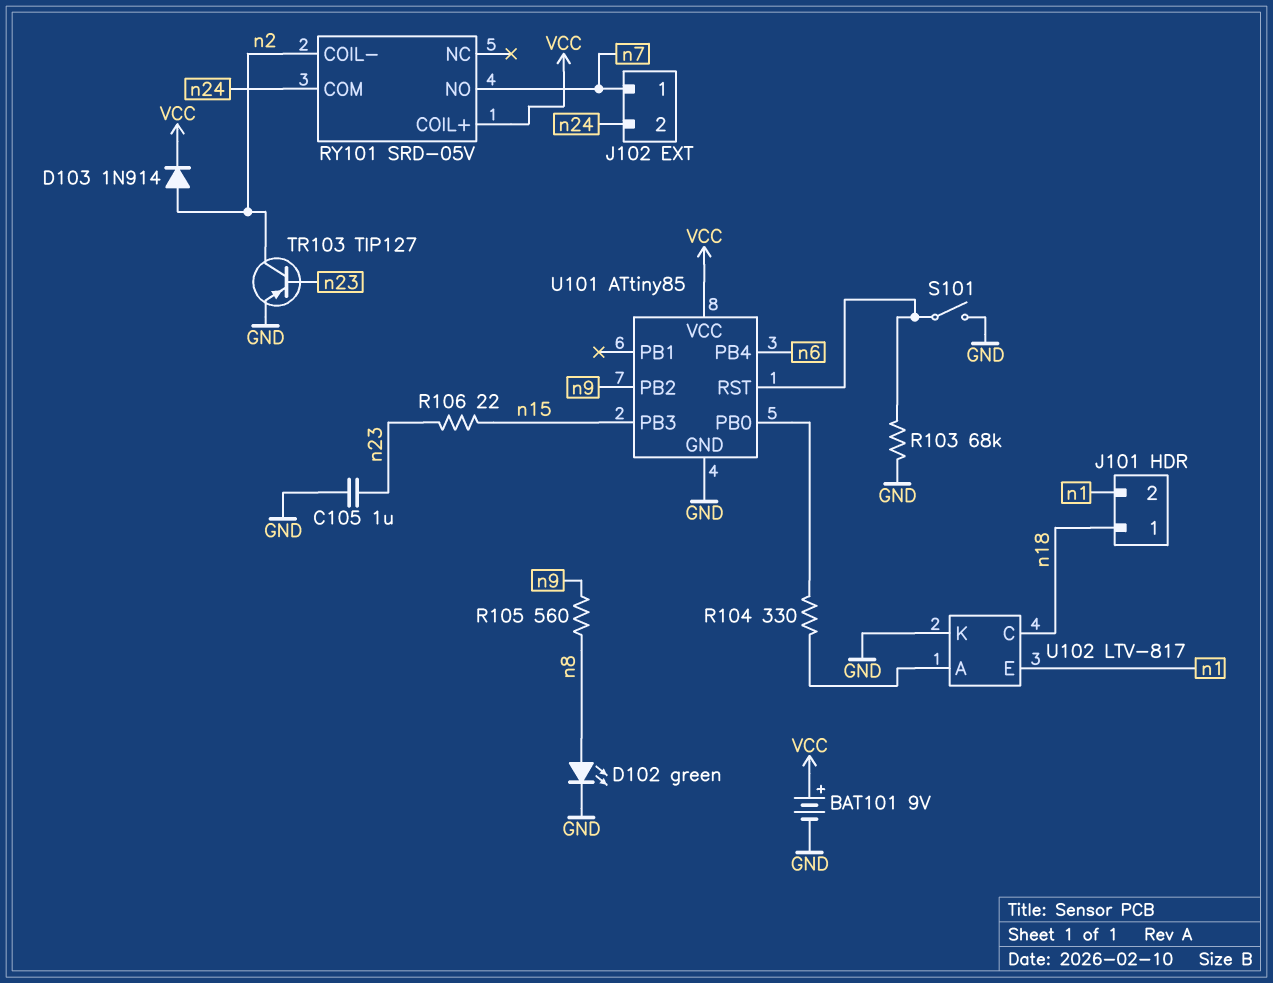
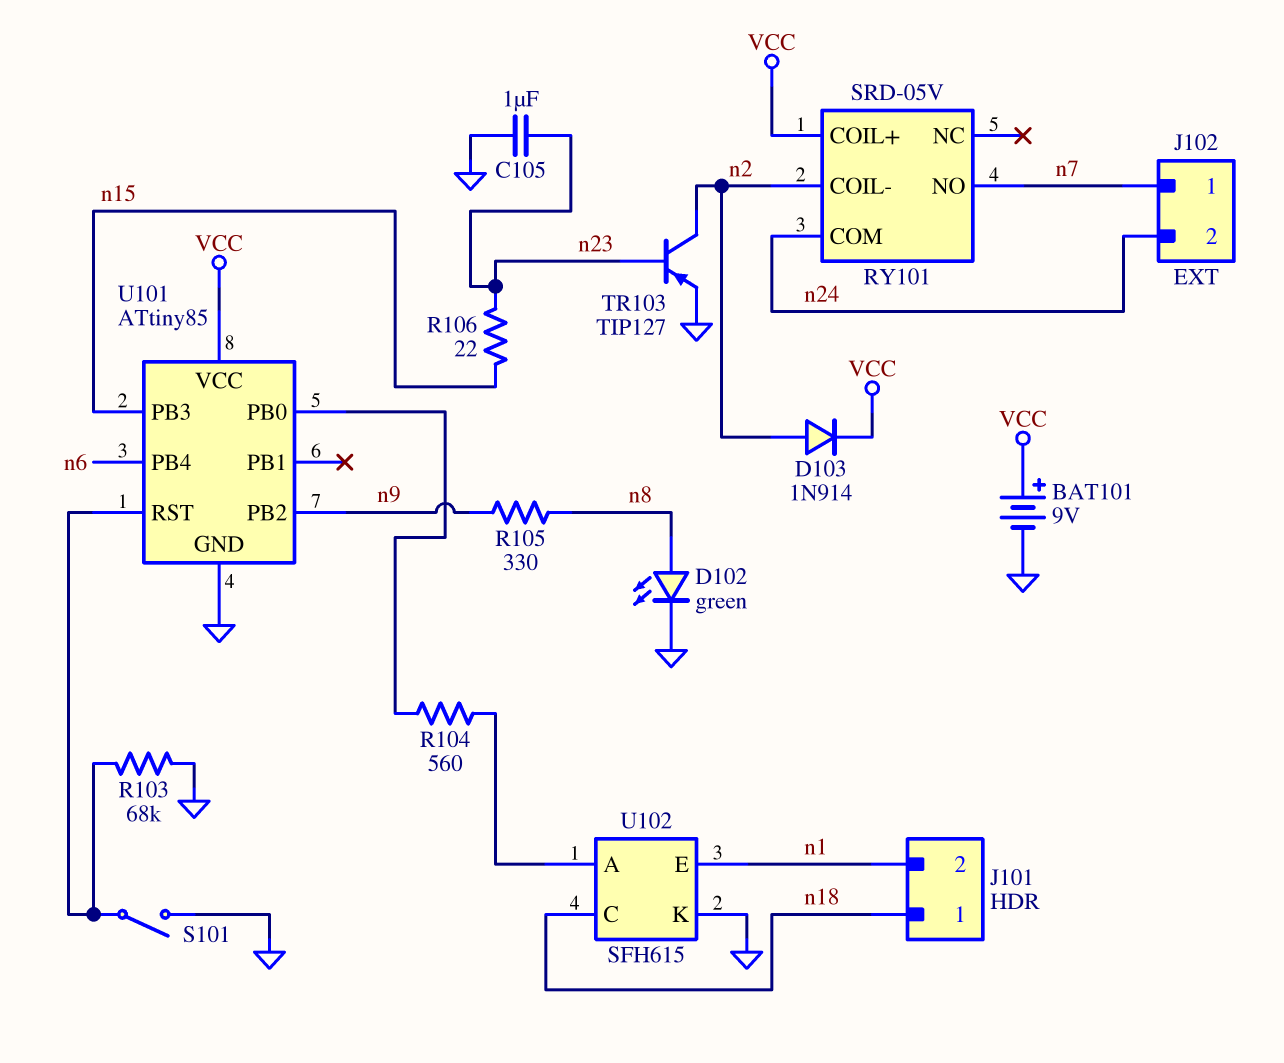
R104: 330 (U101/PB0, U102/A) -> 560 (U101/PB0, U102/A)
R105: 560 (n8, n9) -> 330 (n8, n9)
U102: LTV-817 -> SFH615

